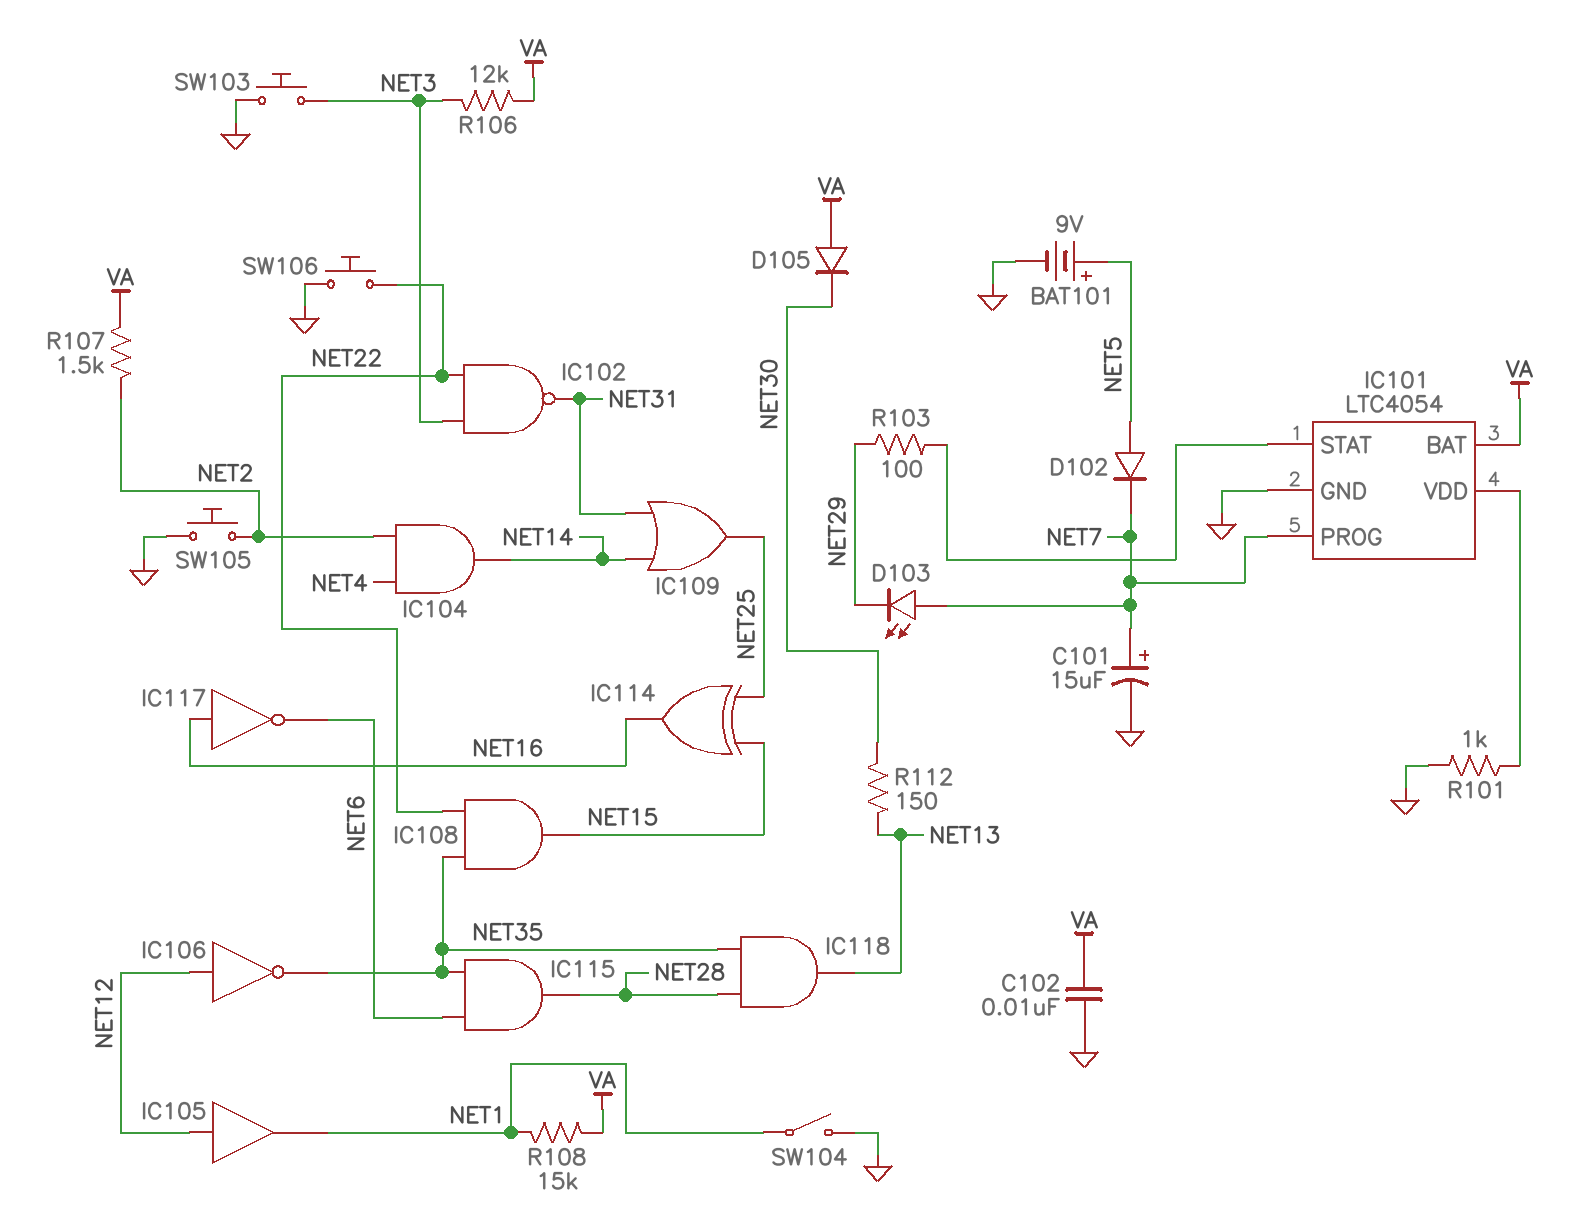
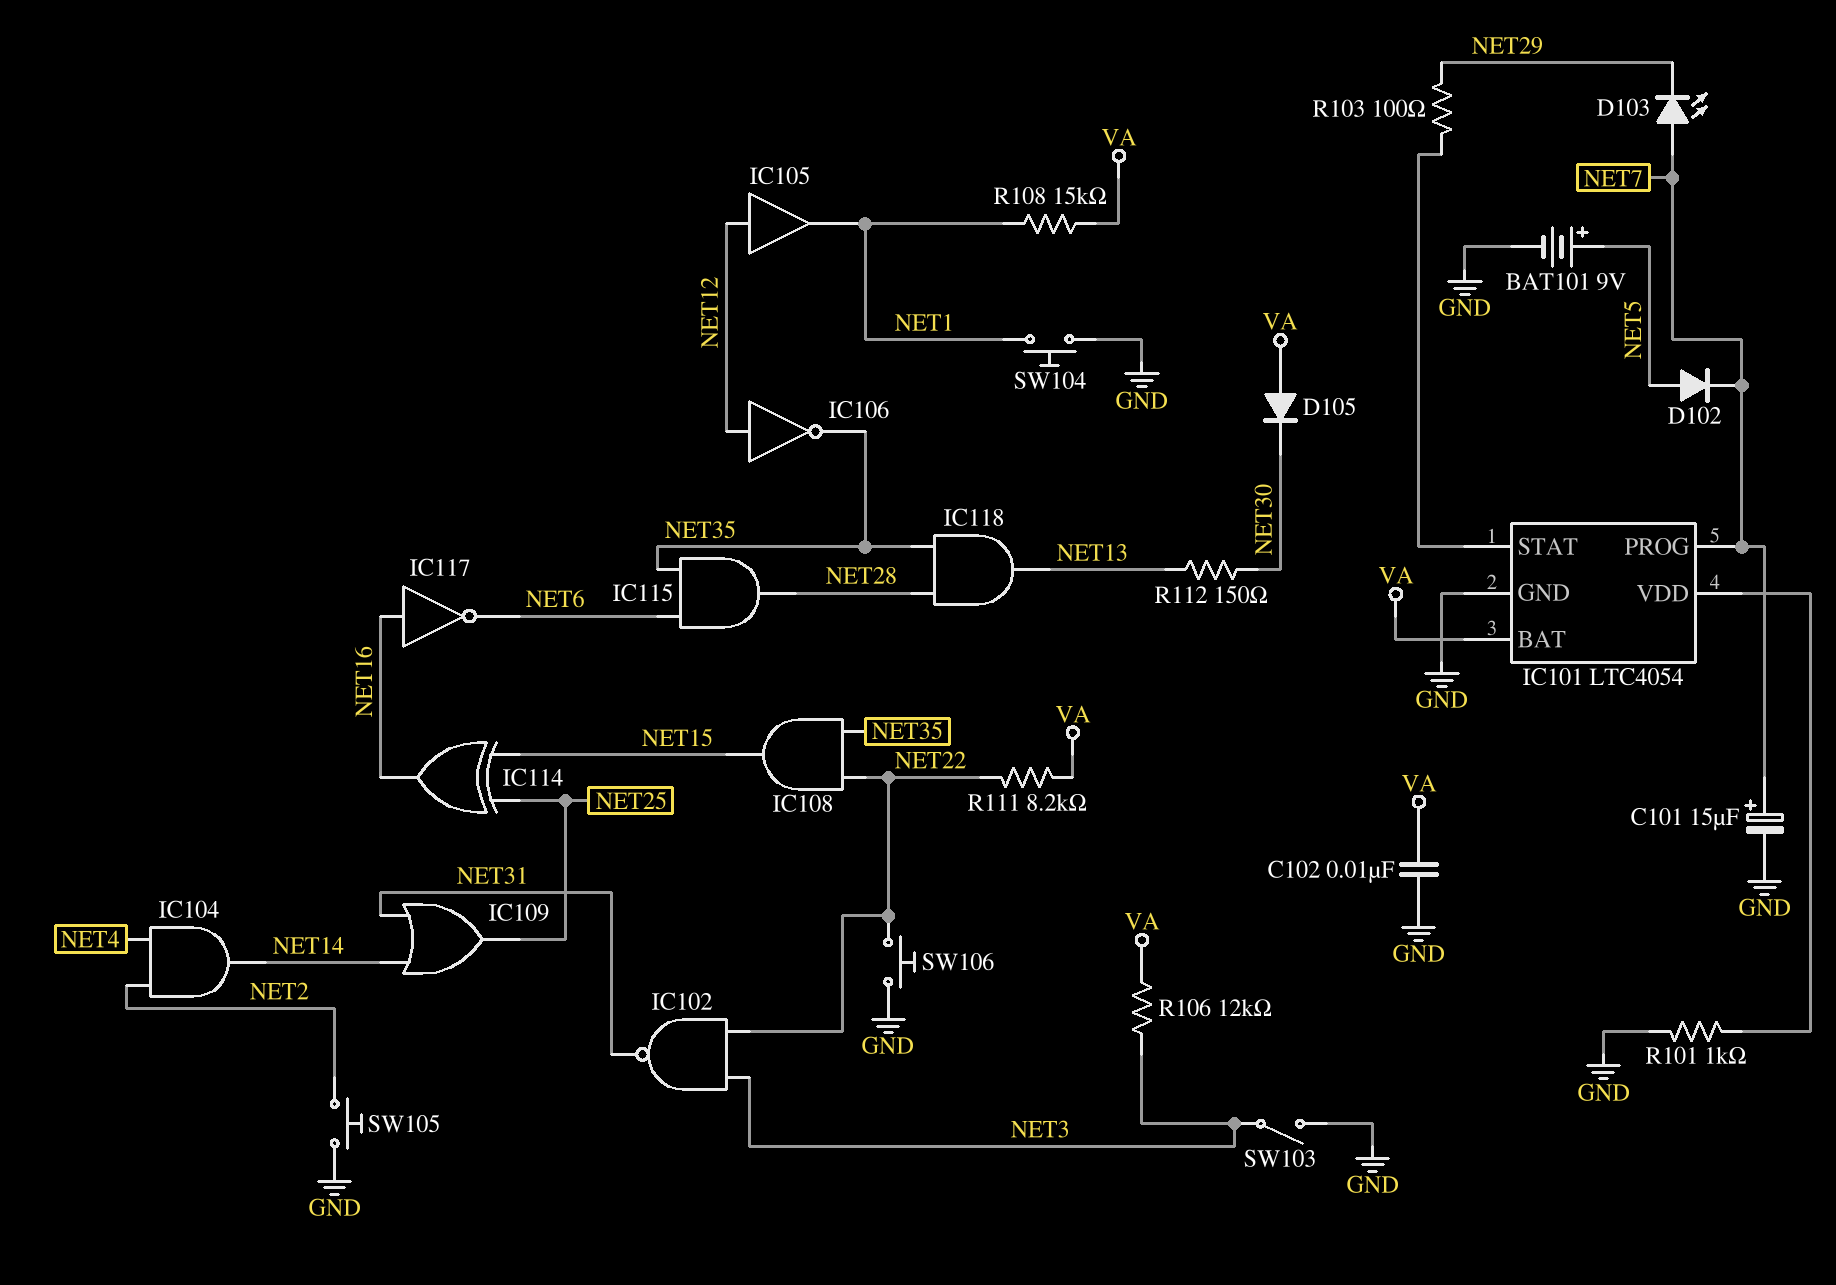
R107: 1.5k (NET2, VA) -> none
R111: none -> 8.2k (NET22, VA)
SW103: button (GND, NET3) -> switch (GND, NET3)
SW104: switch (GND, NET1) -> button (GND, NET1)

